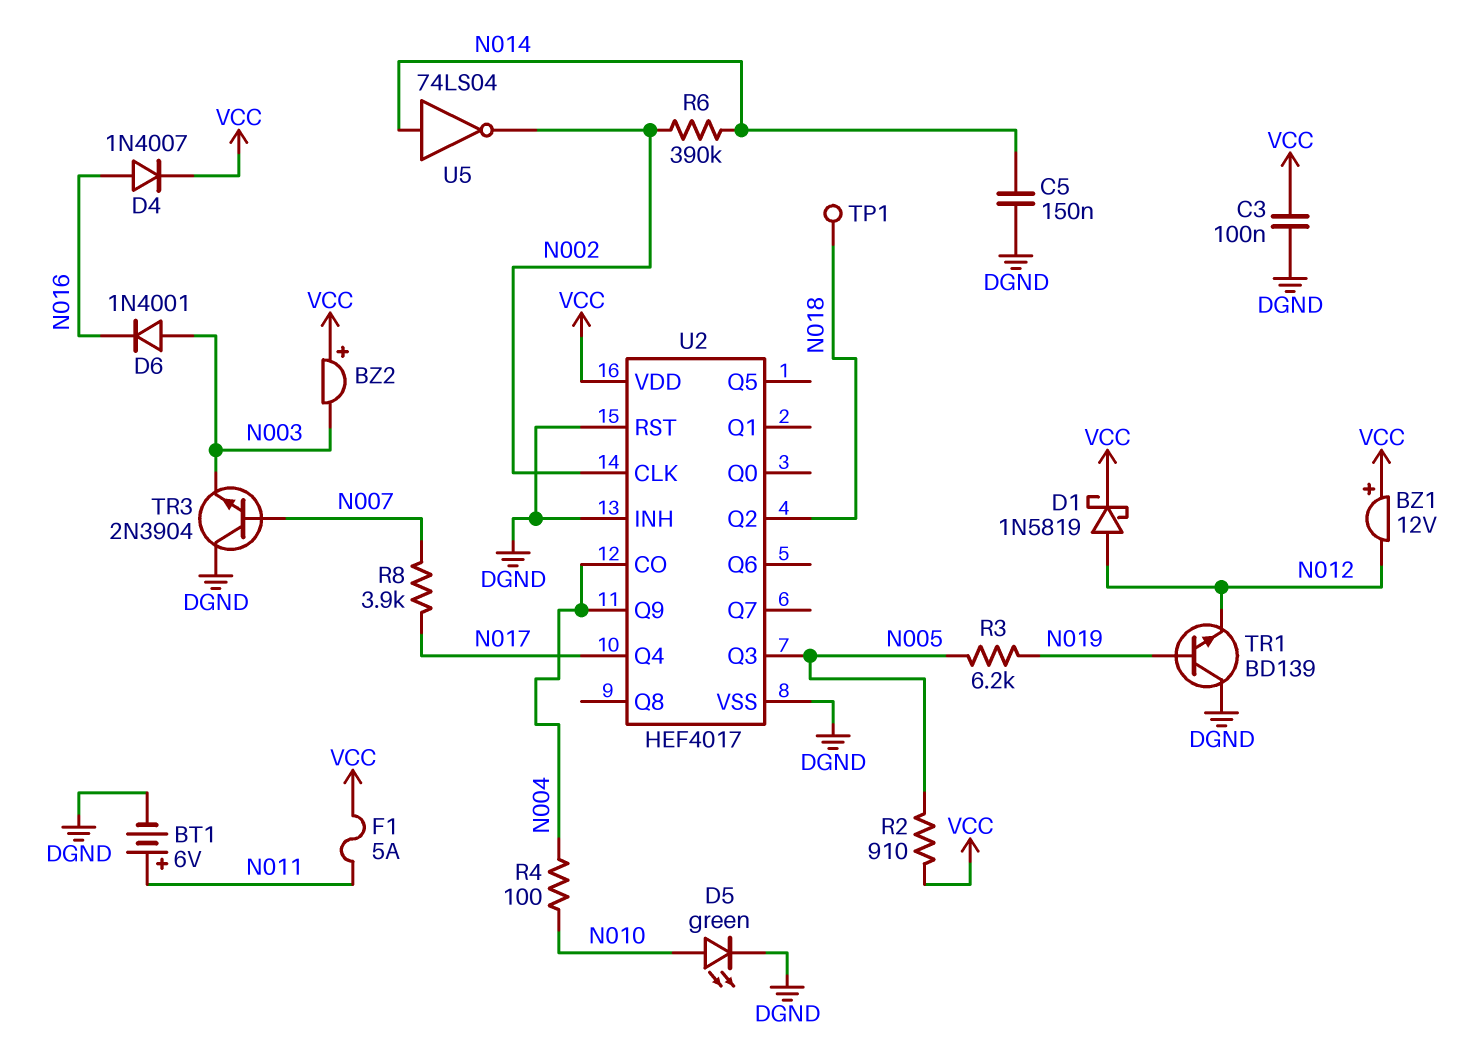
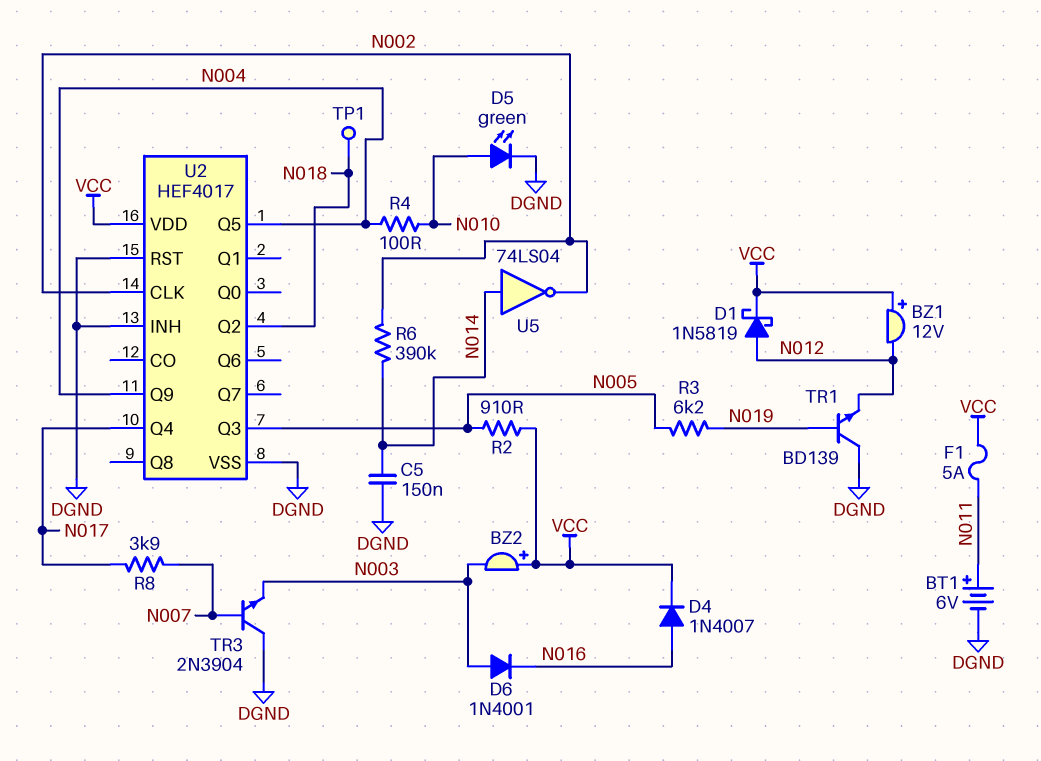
C3: 100nF (DGND, VCC) -> none
U2 pin CO: N004 -> none
U2 pin Q5: none -> N004

